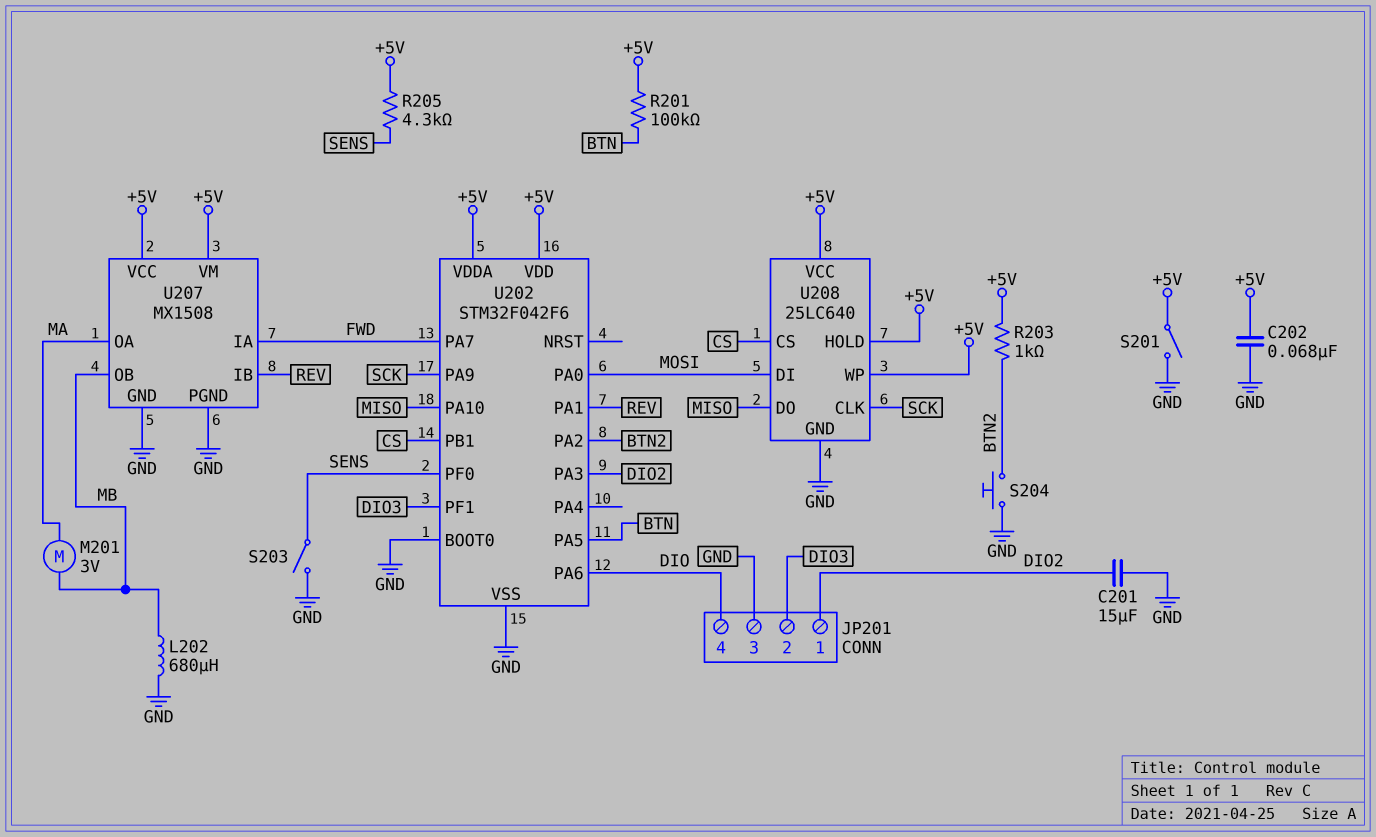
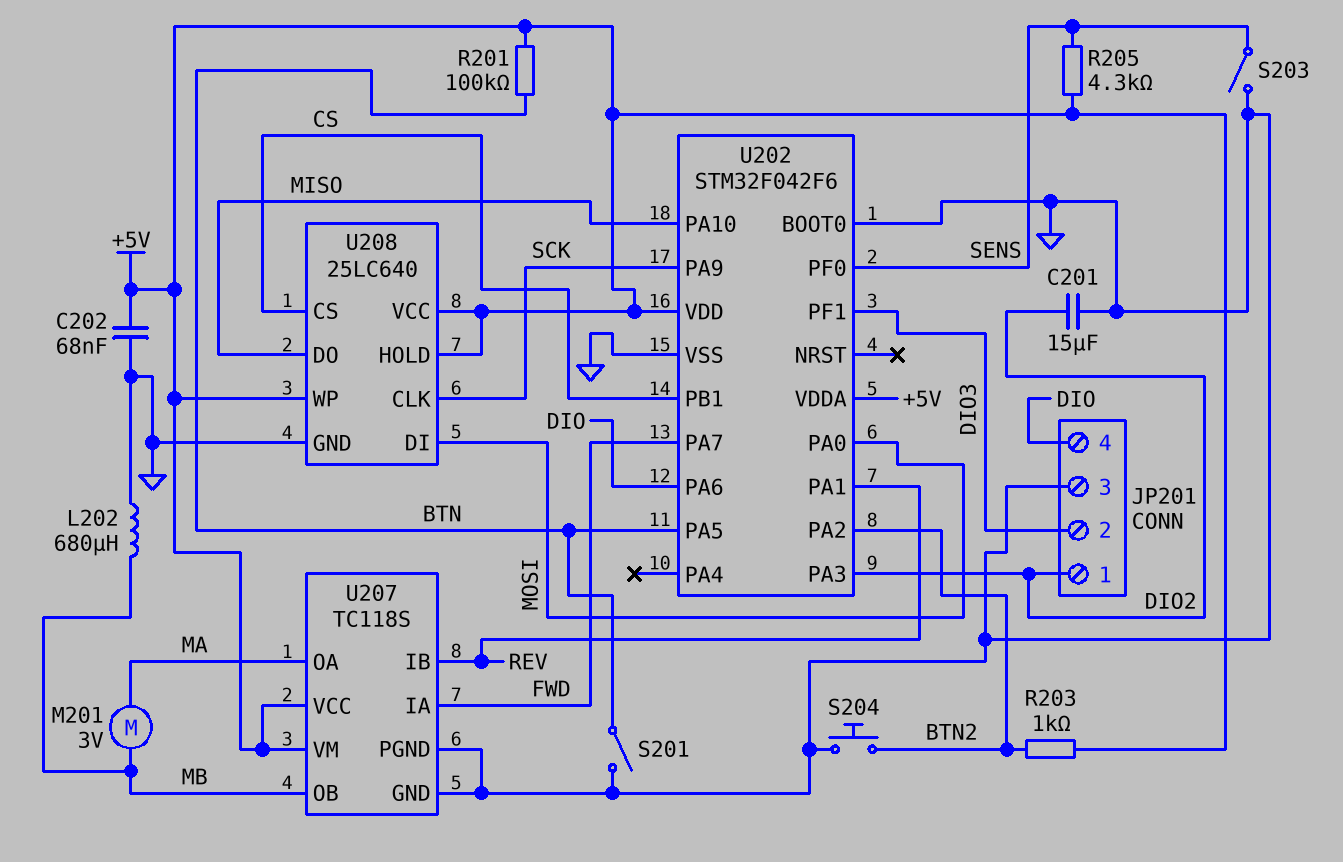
S201: switch (+5V, GND) -> switch (BTN, GND)
U207: MX1508 -> TC118S

